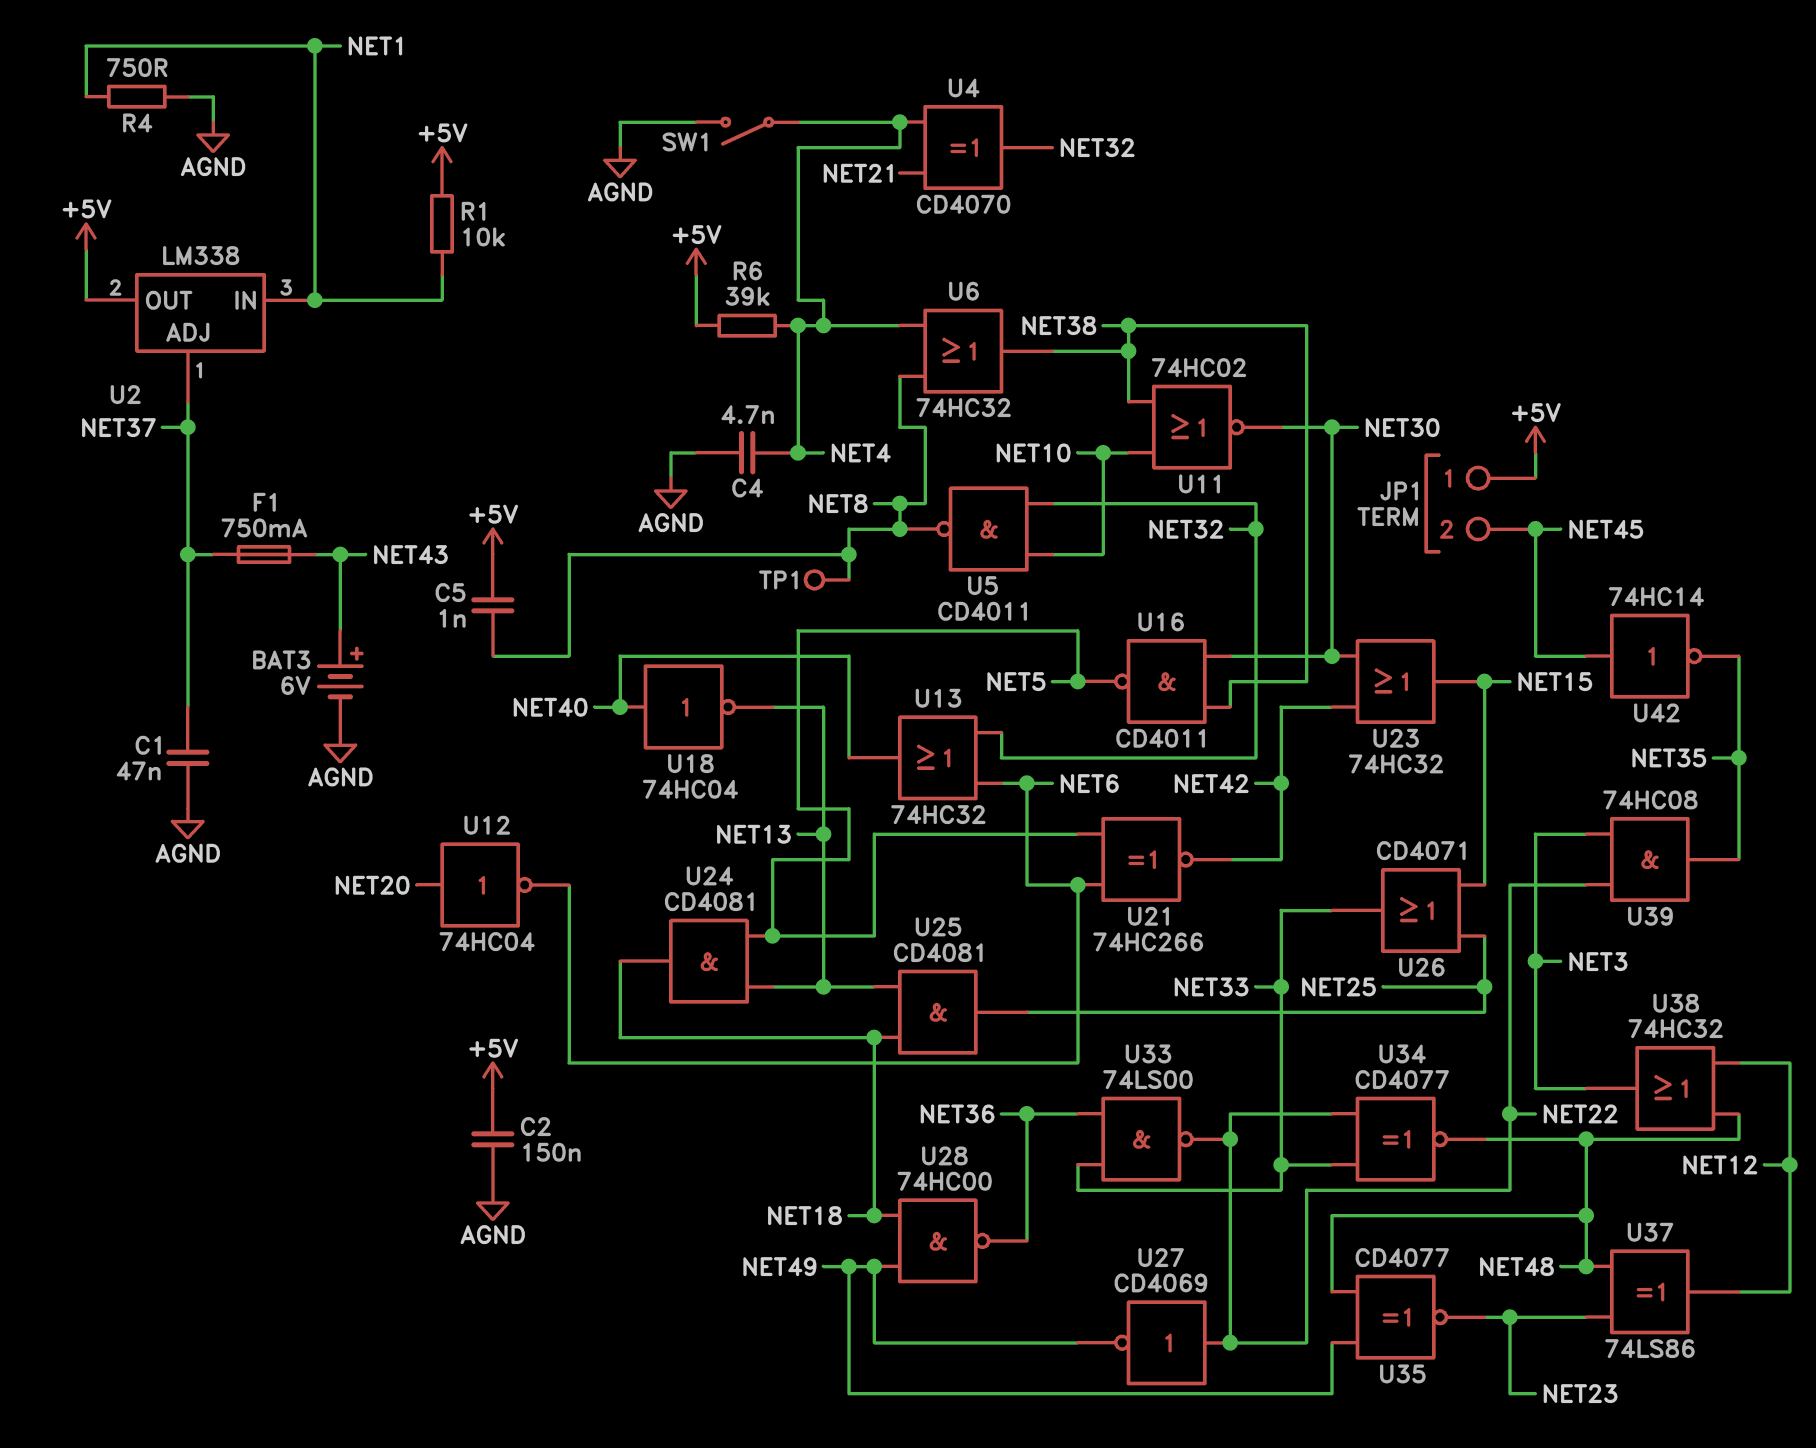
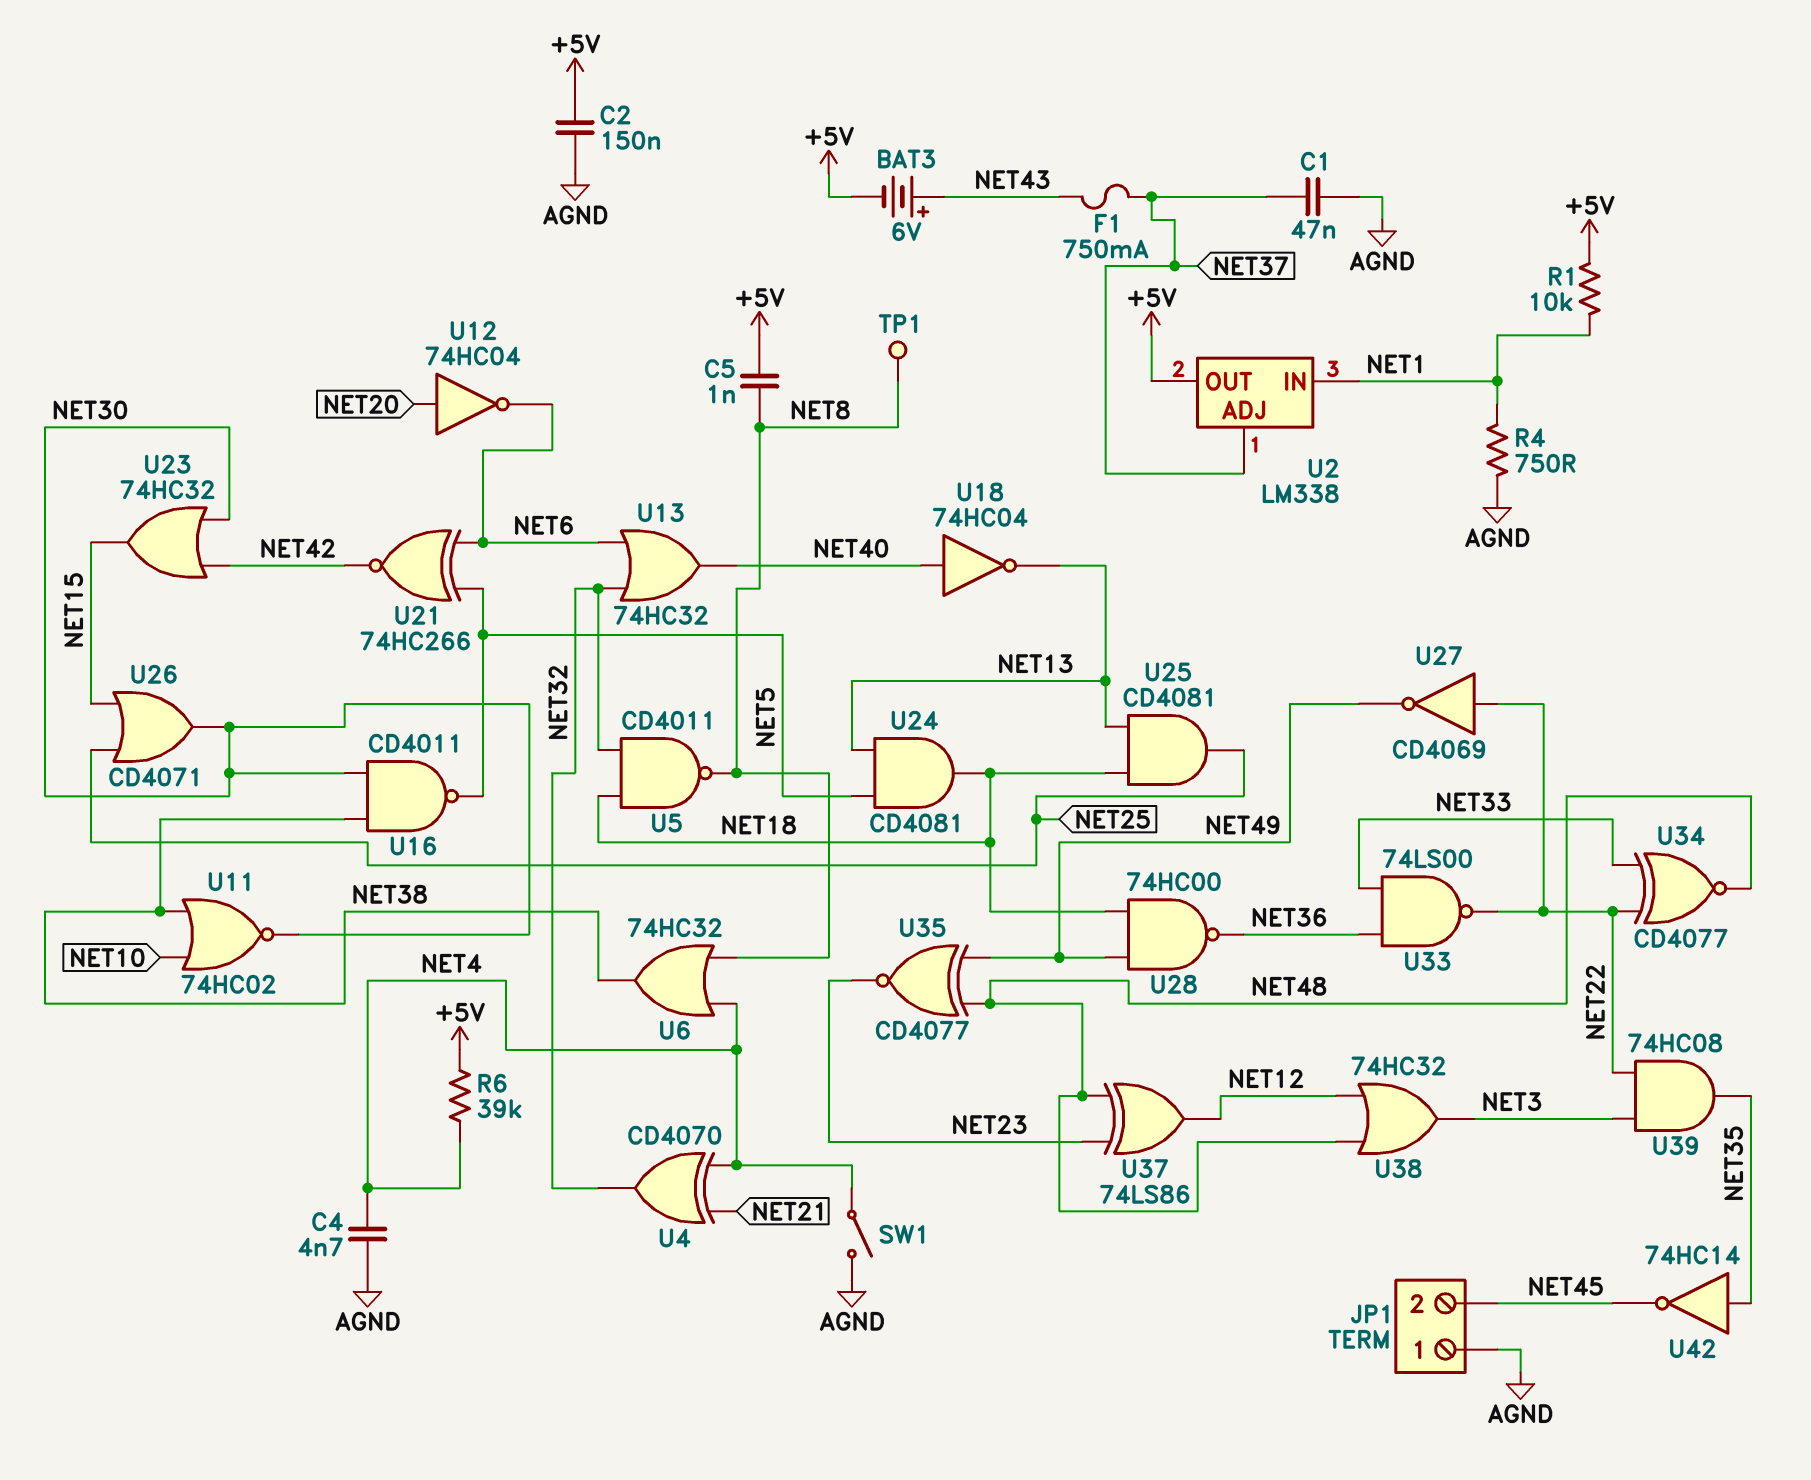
BAT3: 6V (plus NET43, minus AGND) -> 6V (plus NET43, minus +5V)
JP1 pin 1: +5V -> AGND
U5: NAND CD4011 (in NET10, in NET32, out NET8) -> NAND CD4011 (in NET18, in NET32, out NET8)
U26: OR CD4071 (in NET15, in NET25, out NET33) -> OR CD4071 (in NET15, in NET25, out NET30)
U42: NOT 74HC14 (in NET45, out NET35) -> NOT 74HC14 (in NET35, out NET45)

